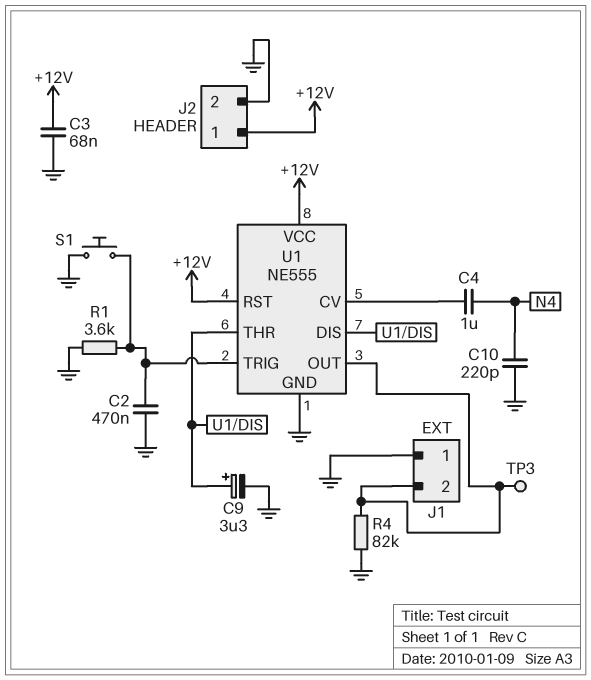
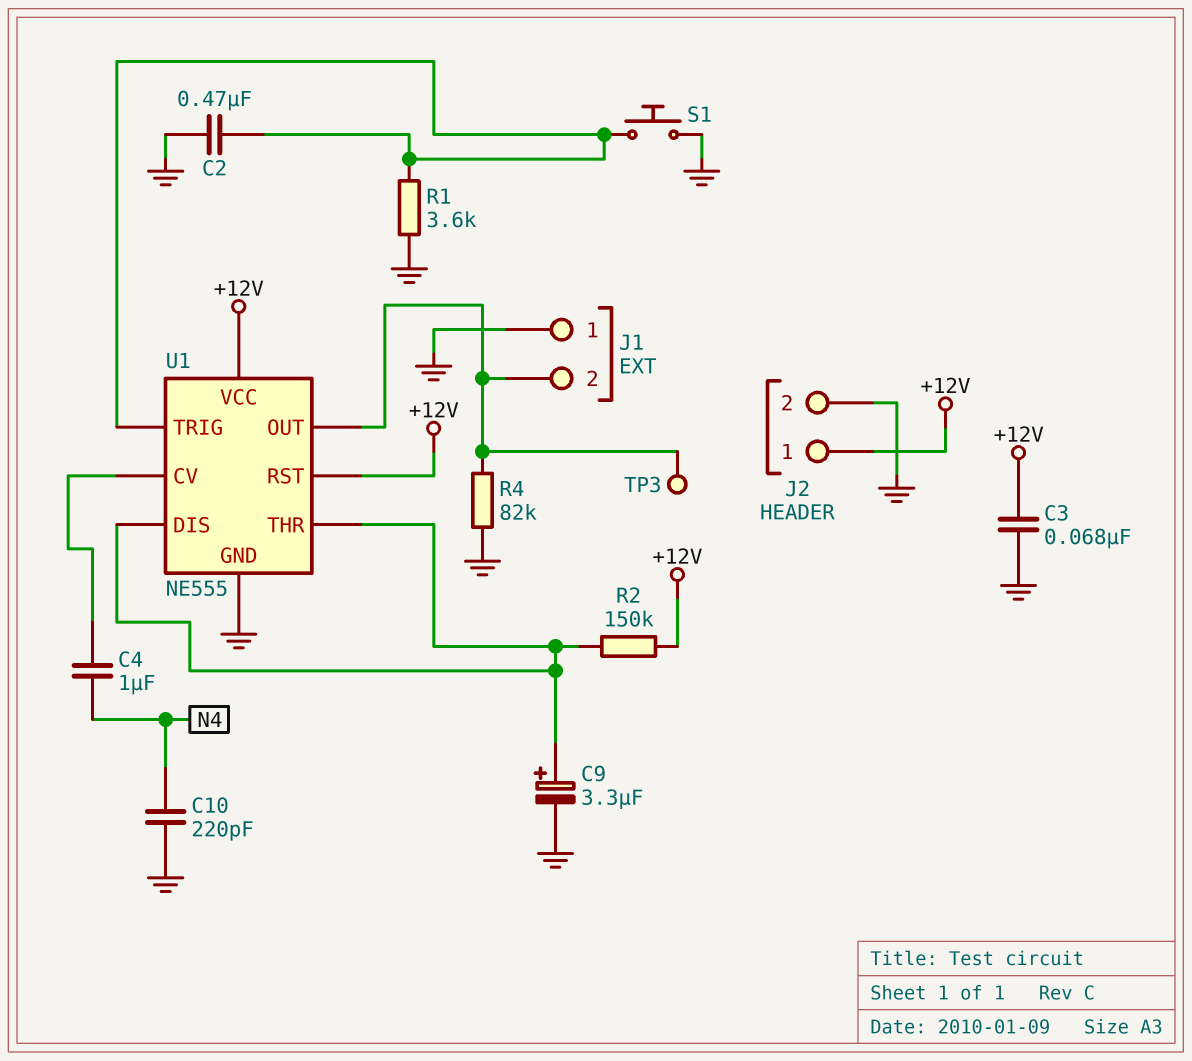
R2: none -> 150k (+12V, U1/DIS)

